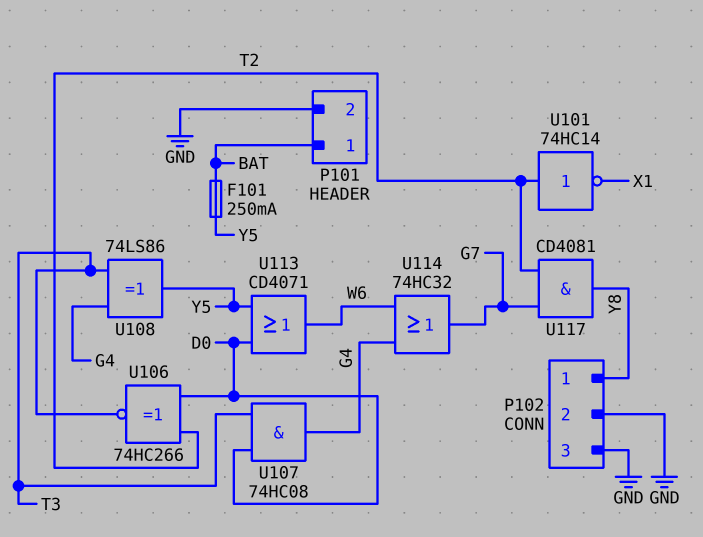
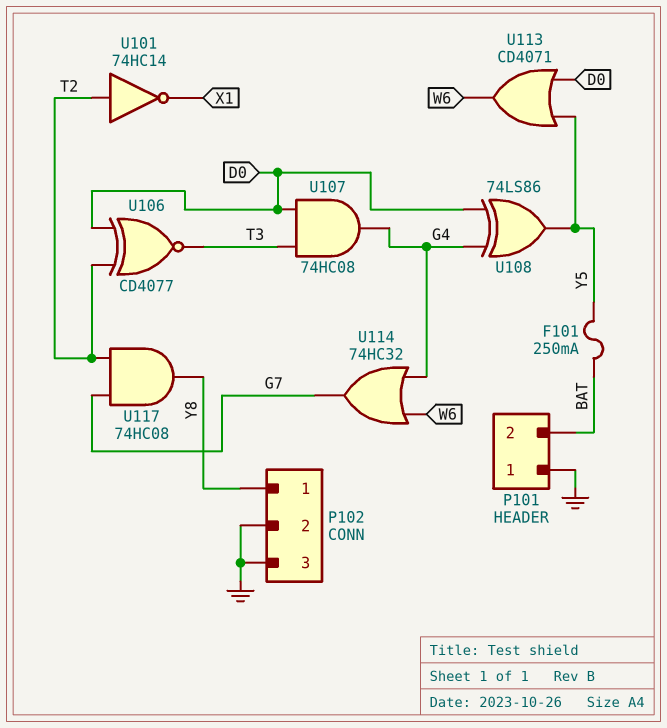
P101 pin 1: BAT -> GND
P101 pin 2: GND -> BAT
U106: XNOR 74HC266 (in D0, in T2, out T3) -> XNOR CD4077 (in D0, in T2, out T3)
U108: XOR 74LS86 (in G4, in T3, out Y5) -> XOR 74LS86 (in D0, in G4, out Y5)
U117: AND CD4081 (in G7, in T2, out Y8) -> AND 74HC08 (in G7, in T2, out Y8)

